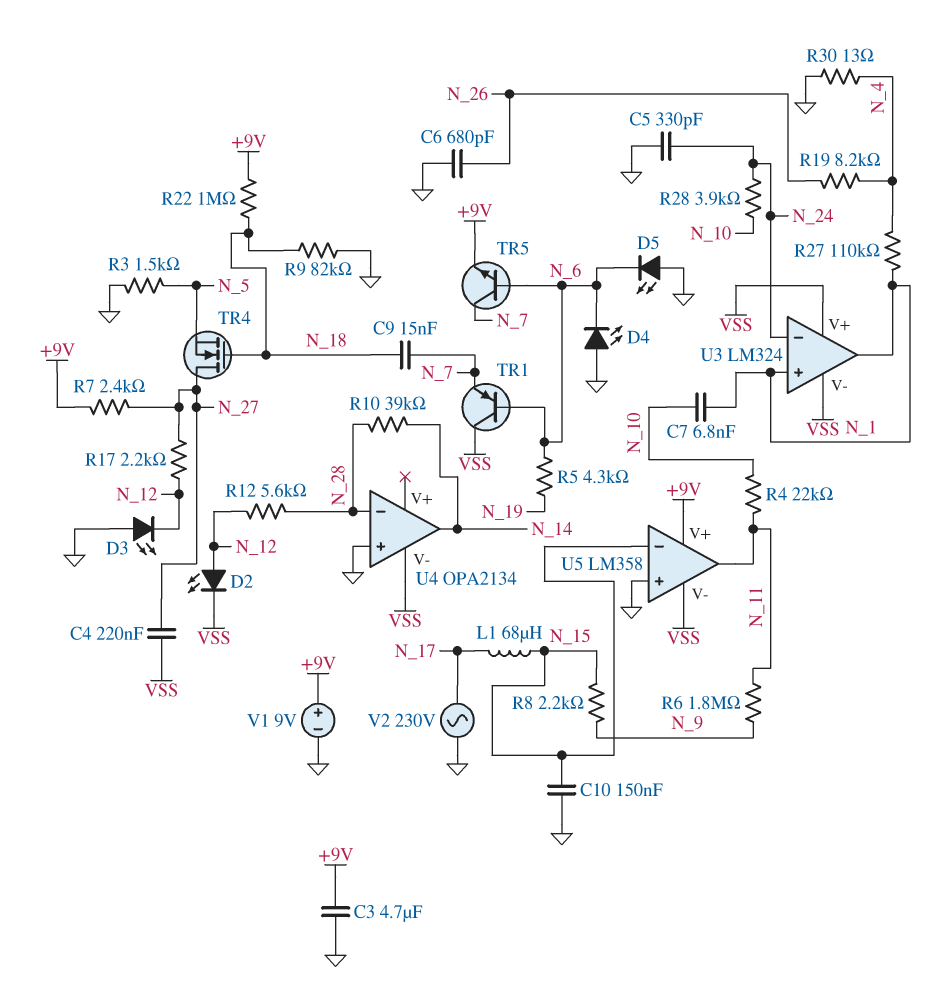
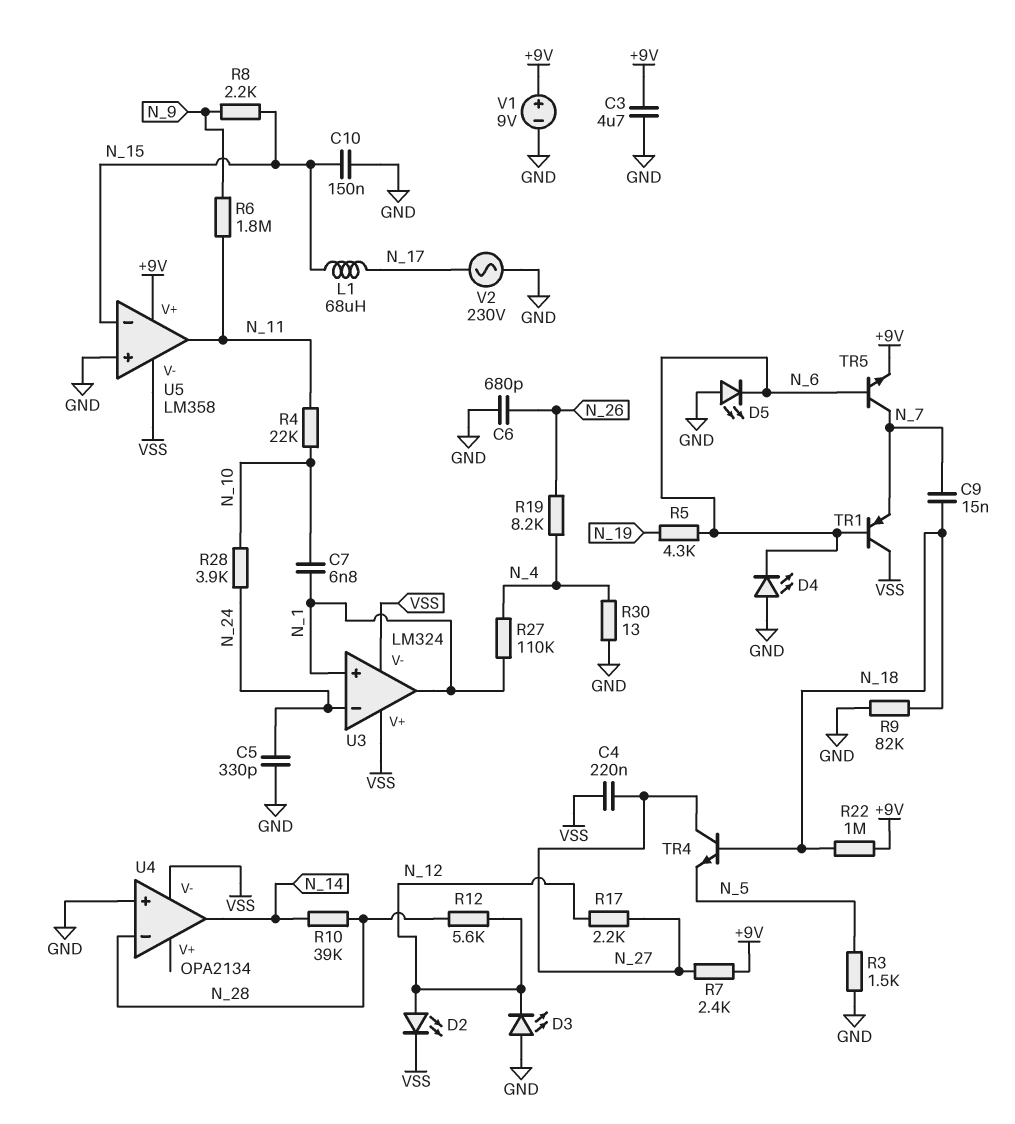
TR4: NMOS (G N_18, D N_27, S N_5) -> NPN (B N_18, C N_27, E N_5)

